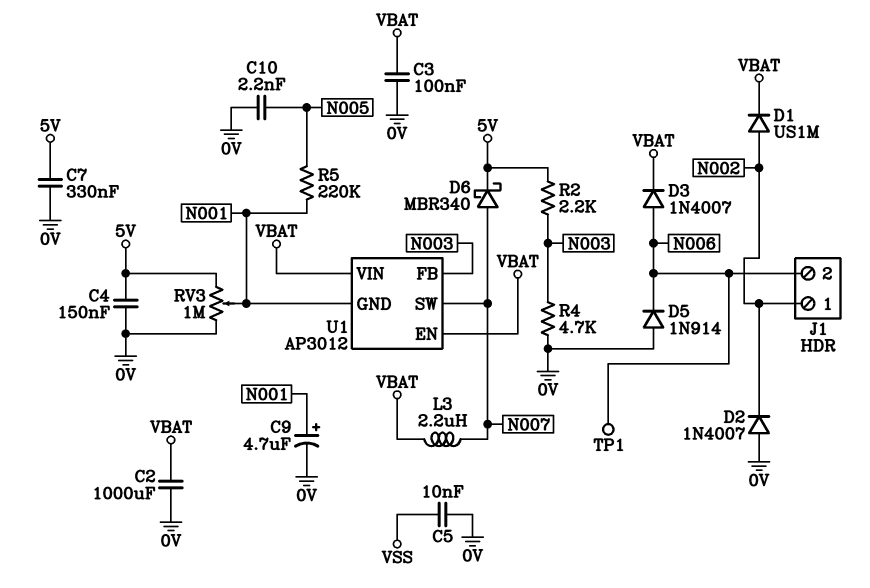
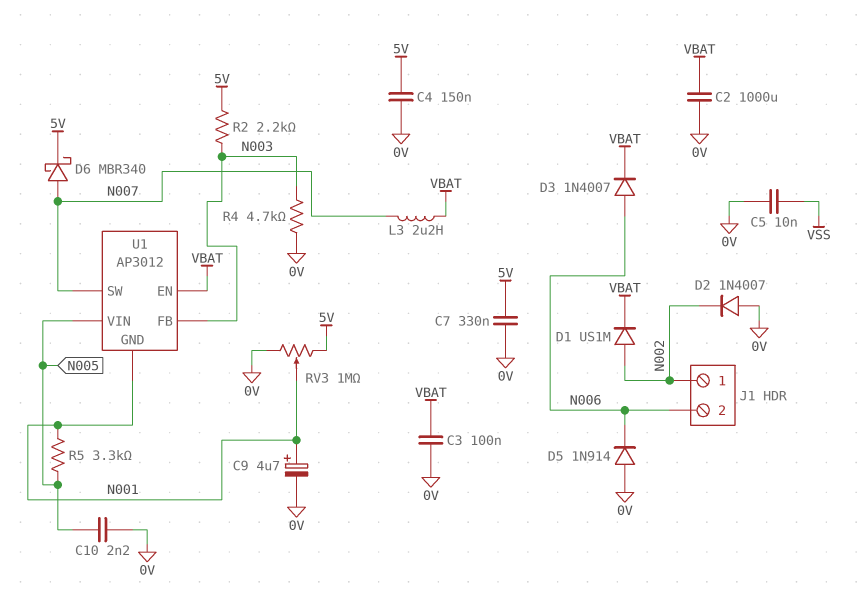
R5: 220k (N001, N005) -> 3.3k (N001, N005)
TP1: test point (N006) -> none
U1 pin VIN: VBAT -> N005

